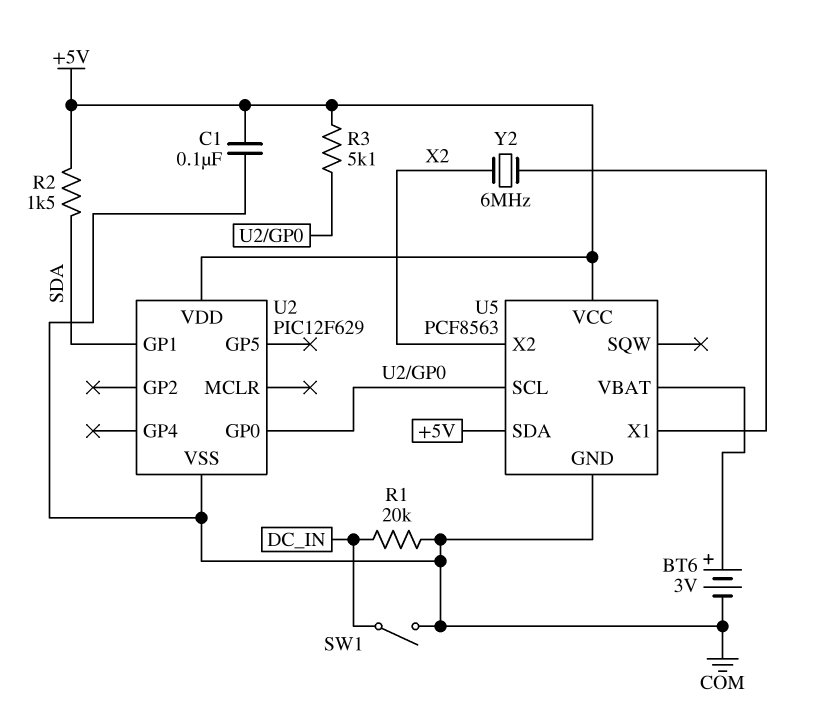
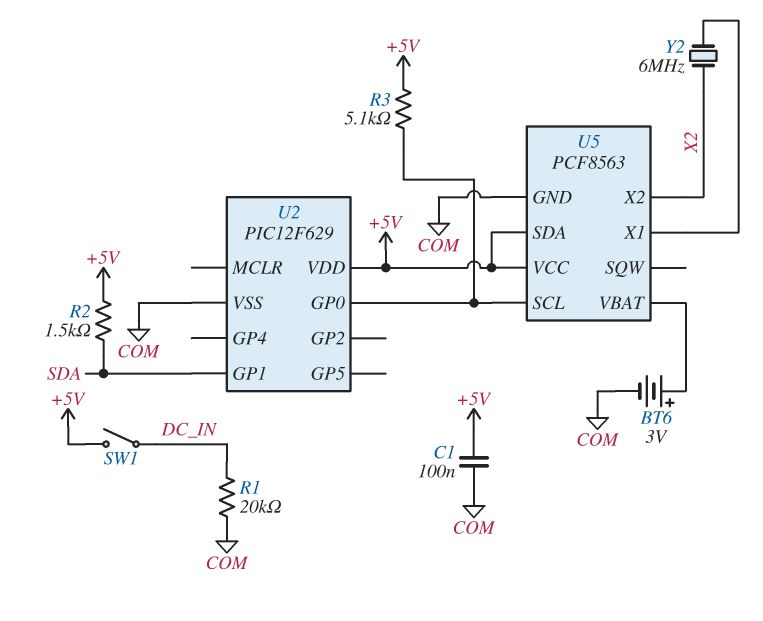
SW1: switch (COM, DC_IN) -> switch (+5V, DC_IN)

